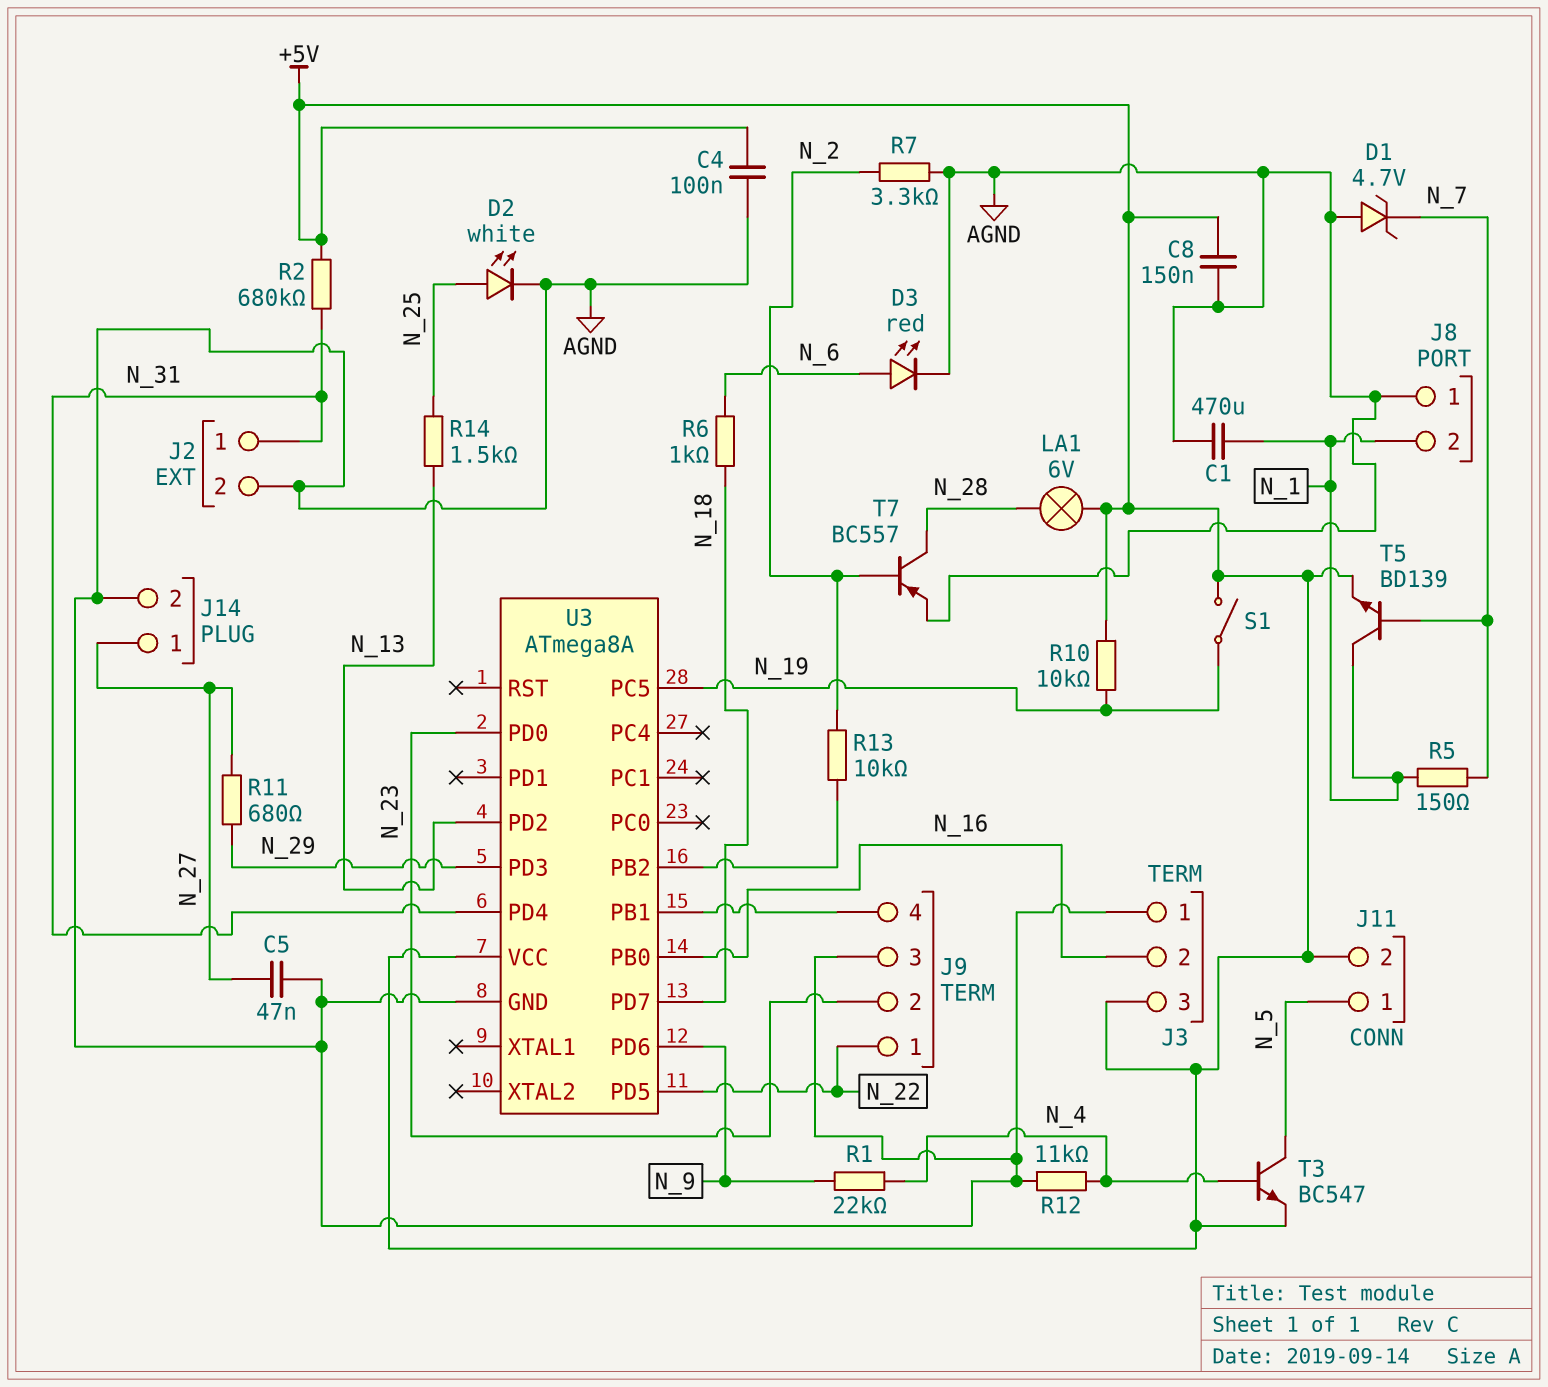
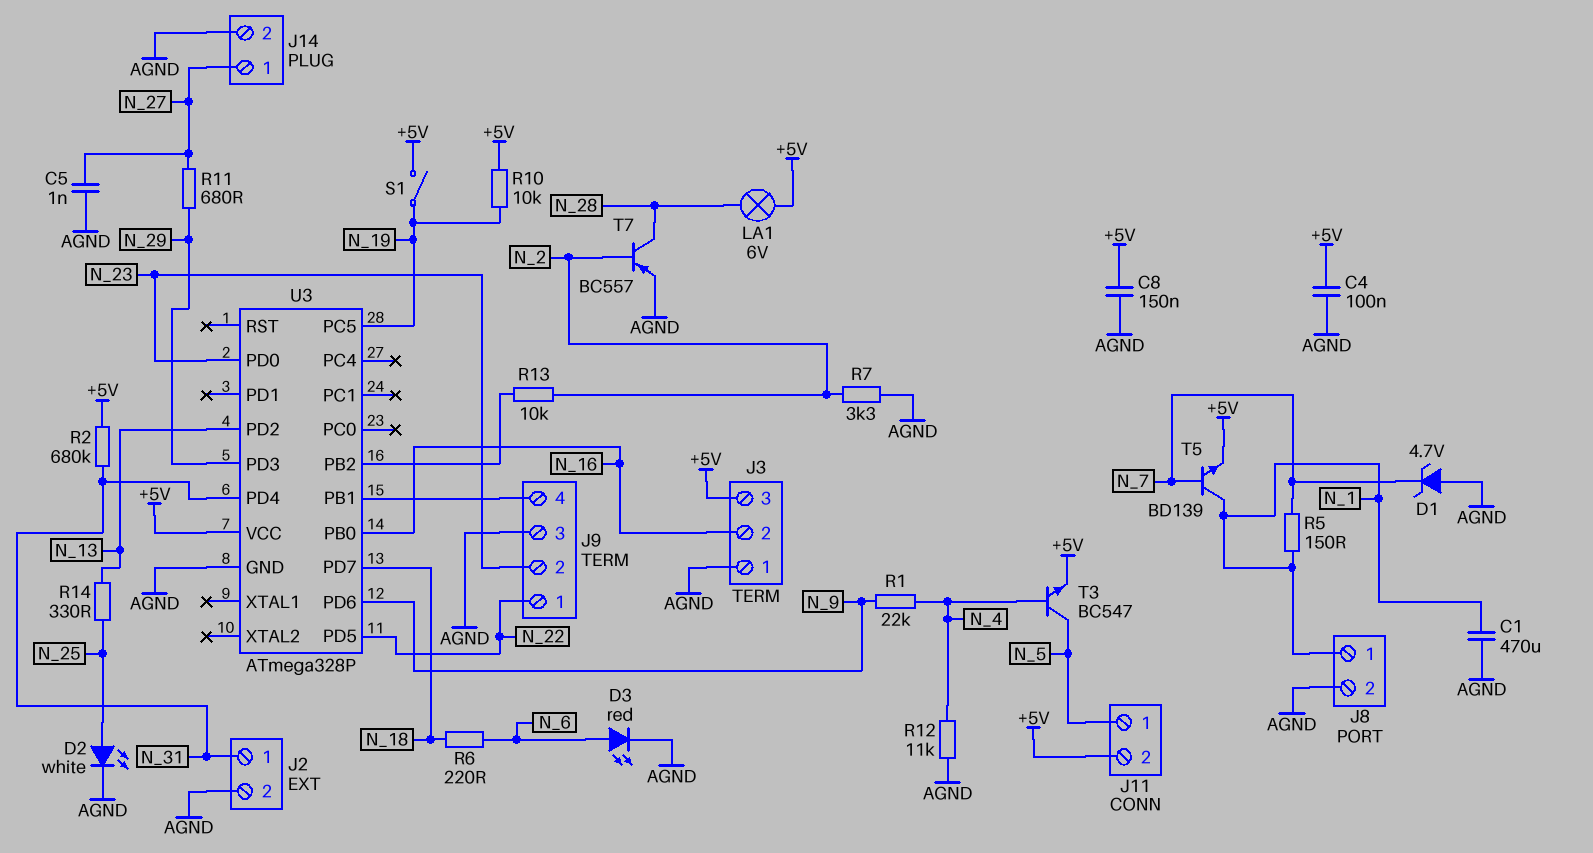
C5: 47nF (AGND, N_27) -> 1nF (AGND, N_27)
J8 pin 1: AGND -> N_1
J8 pin 2: N_1 -> AGND
R6: 1k (N_6, N_18) -> 220 (N_6, N_18)
R14: 1.5k (N_13, N_25) -> 330 (N_13, N_25)
U3: ATmega8A -> ATmega328P

